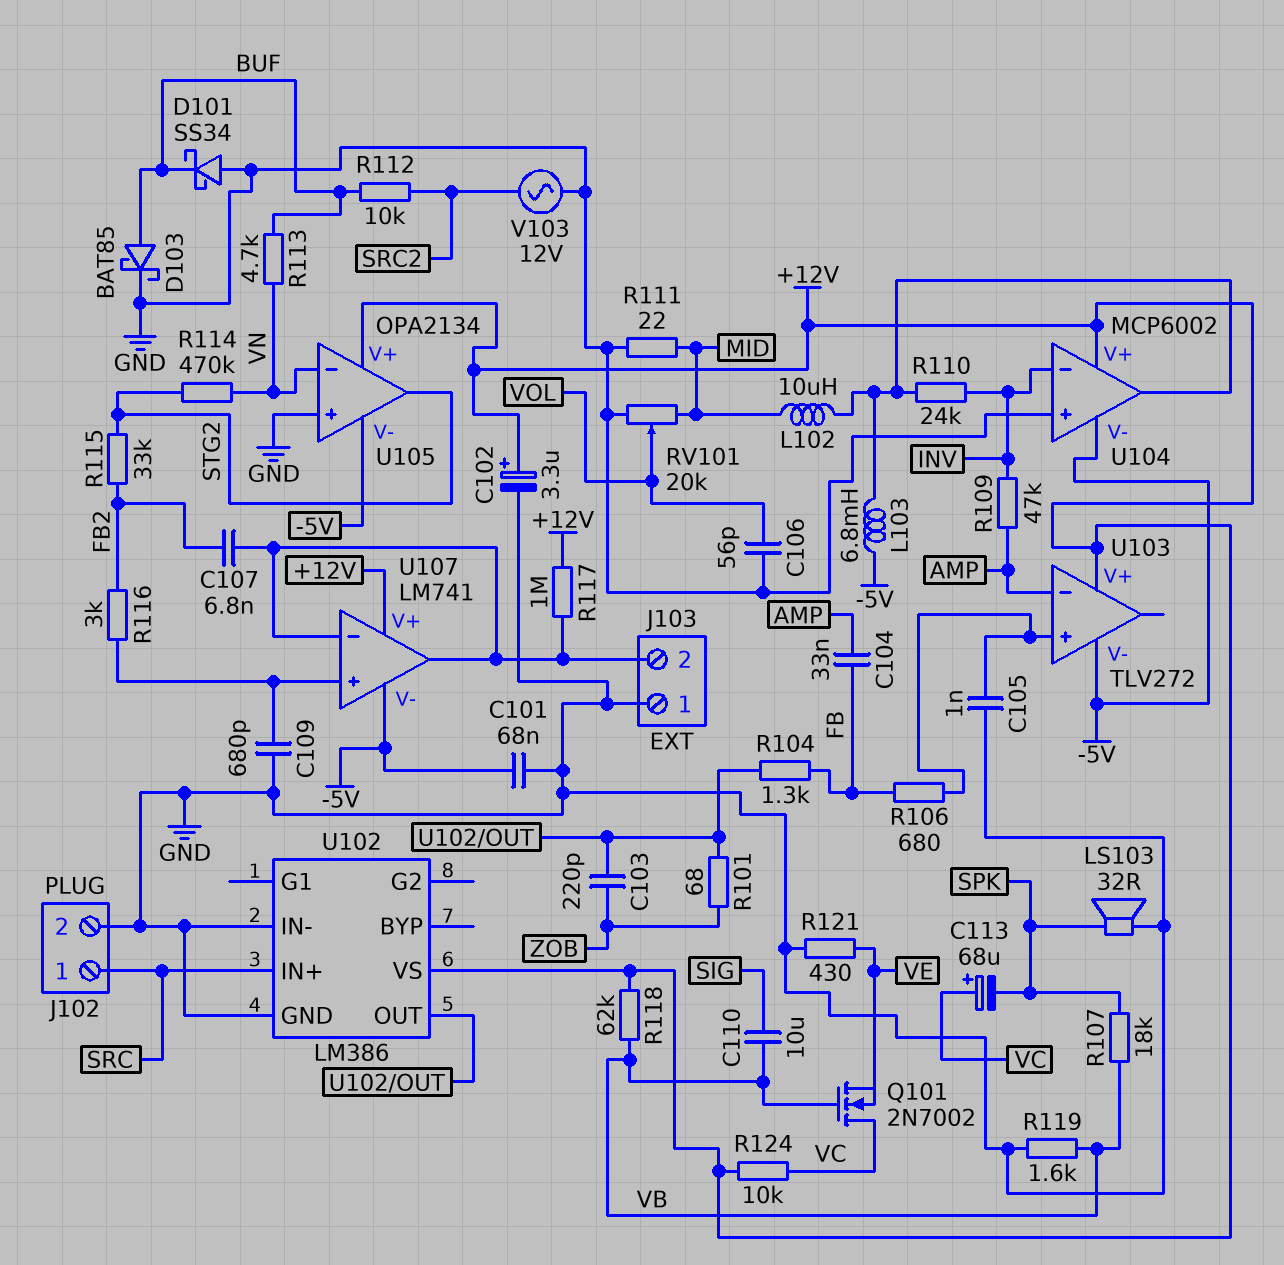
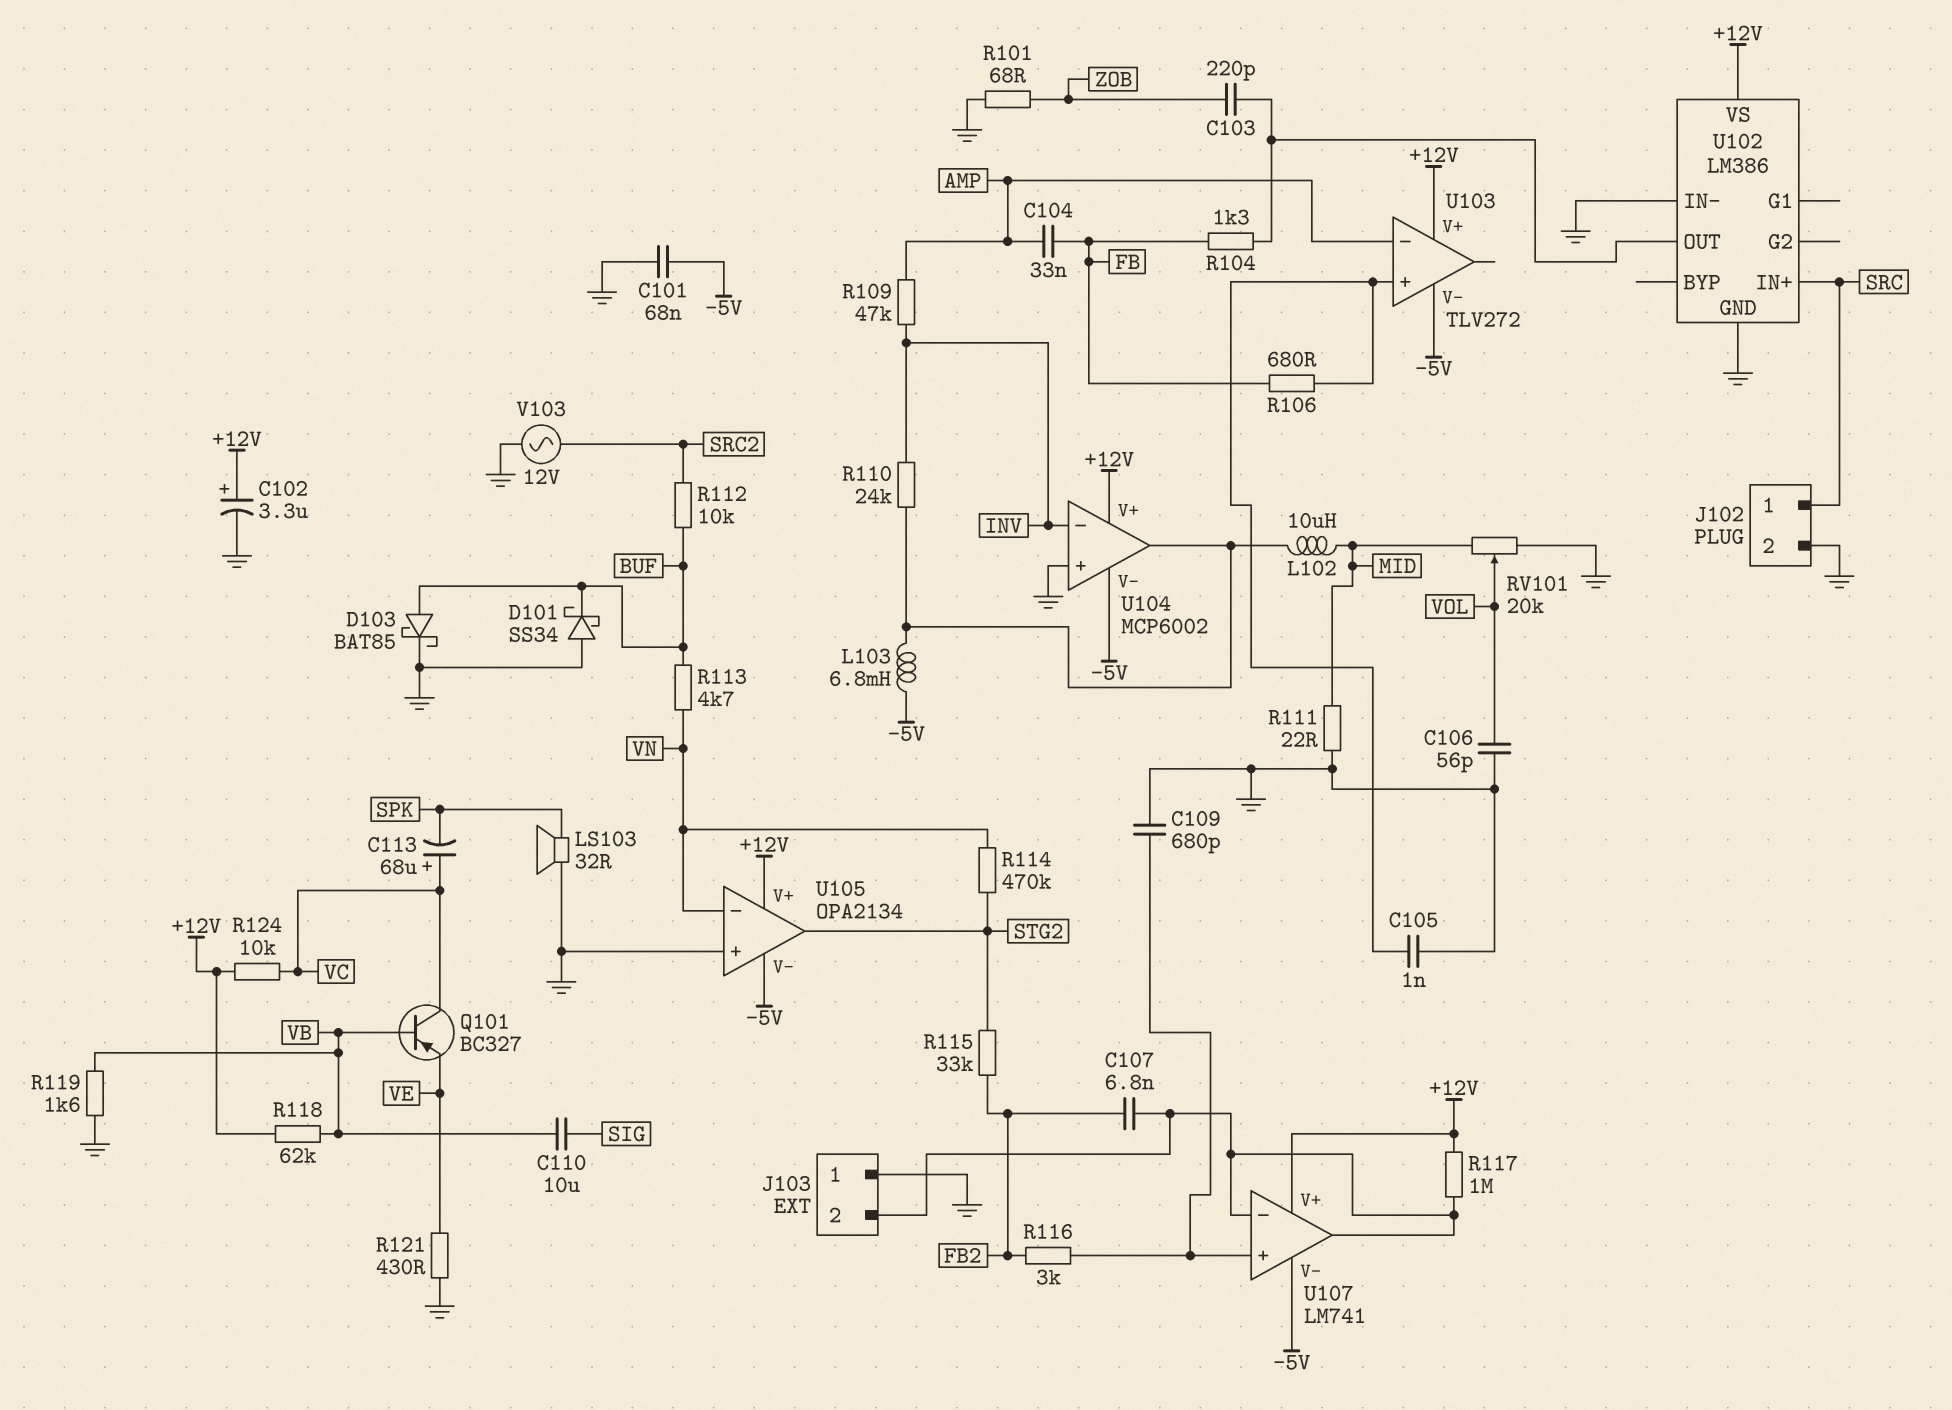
Q101: NMOS 2N7002 (G VB, D VC, S VE) -> PNP BC327 (B VB, C VC, E VE)
R101: 68 (U102/OUT, ZOB) -> 68 (GND, ZOB)
R107: 18k (SPK, VB) -> none

